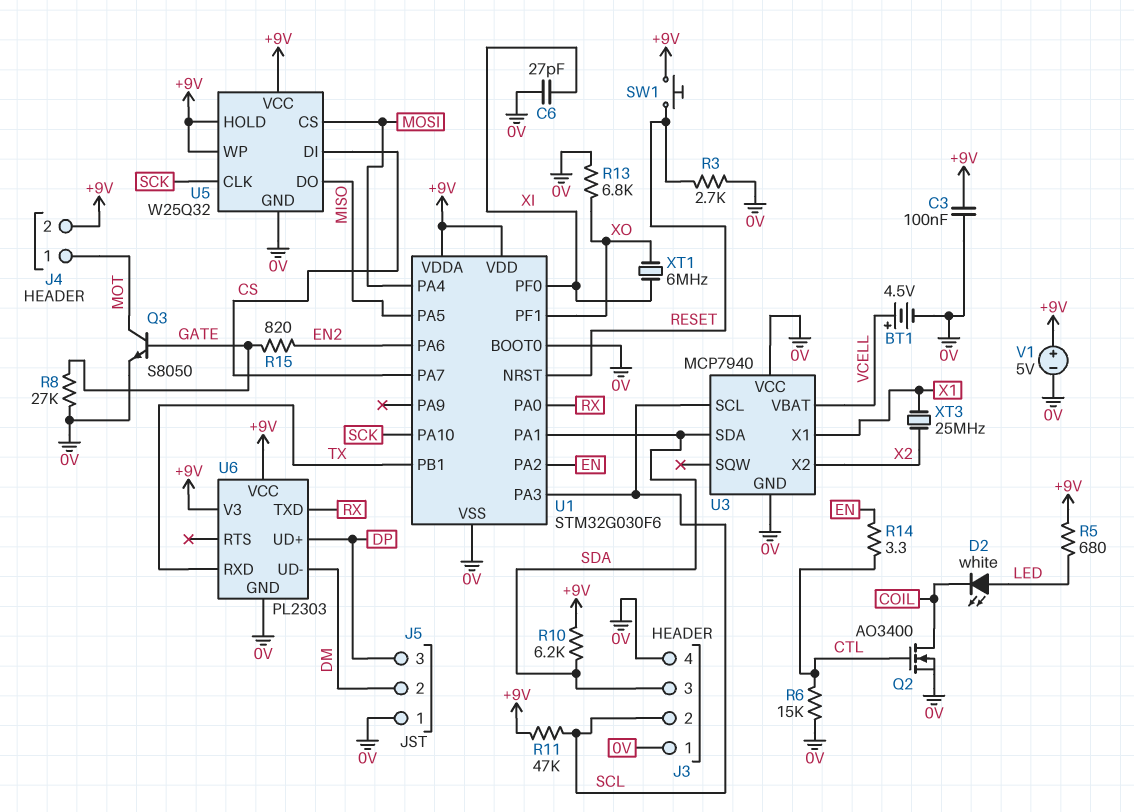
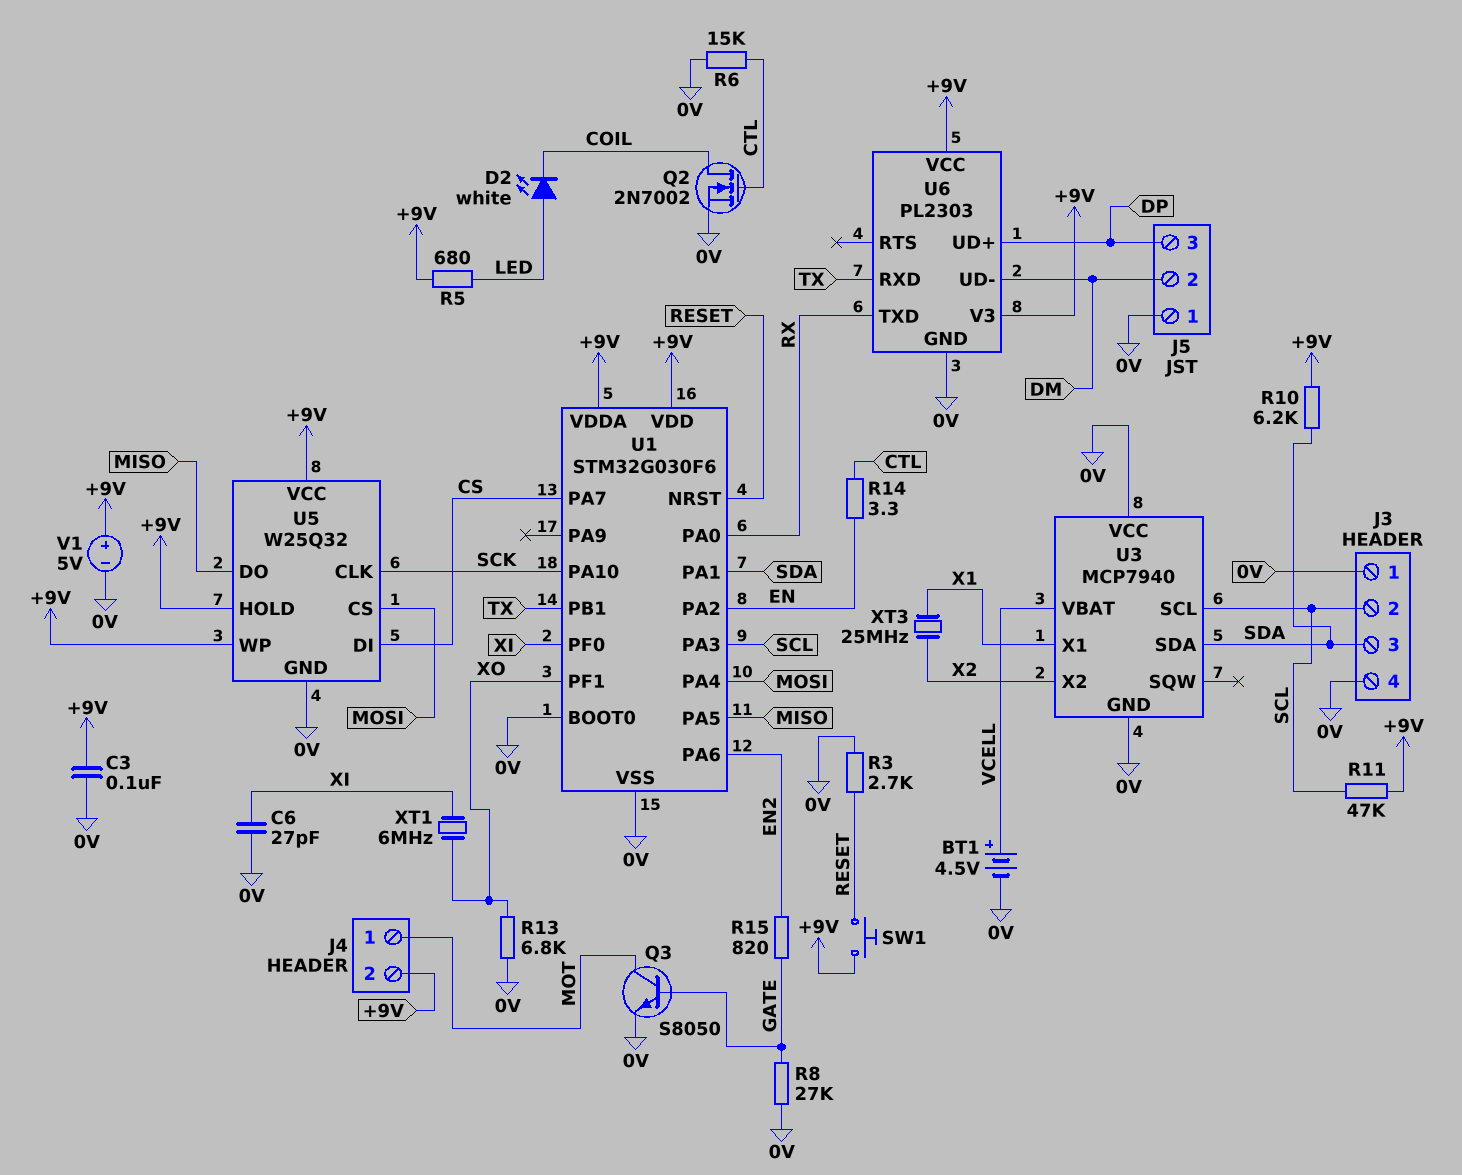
Q2: NMOS AO3400 (G CTL, D COIL, S 0V) -> NMOS 2N7002 (G CTL, D COIL, S 0V)

